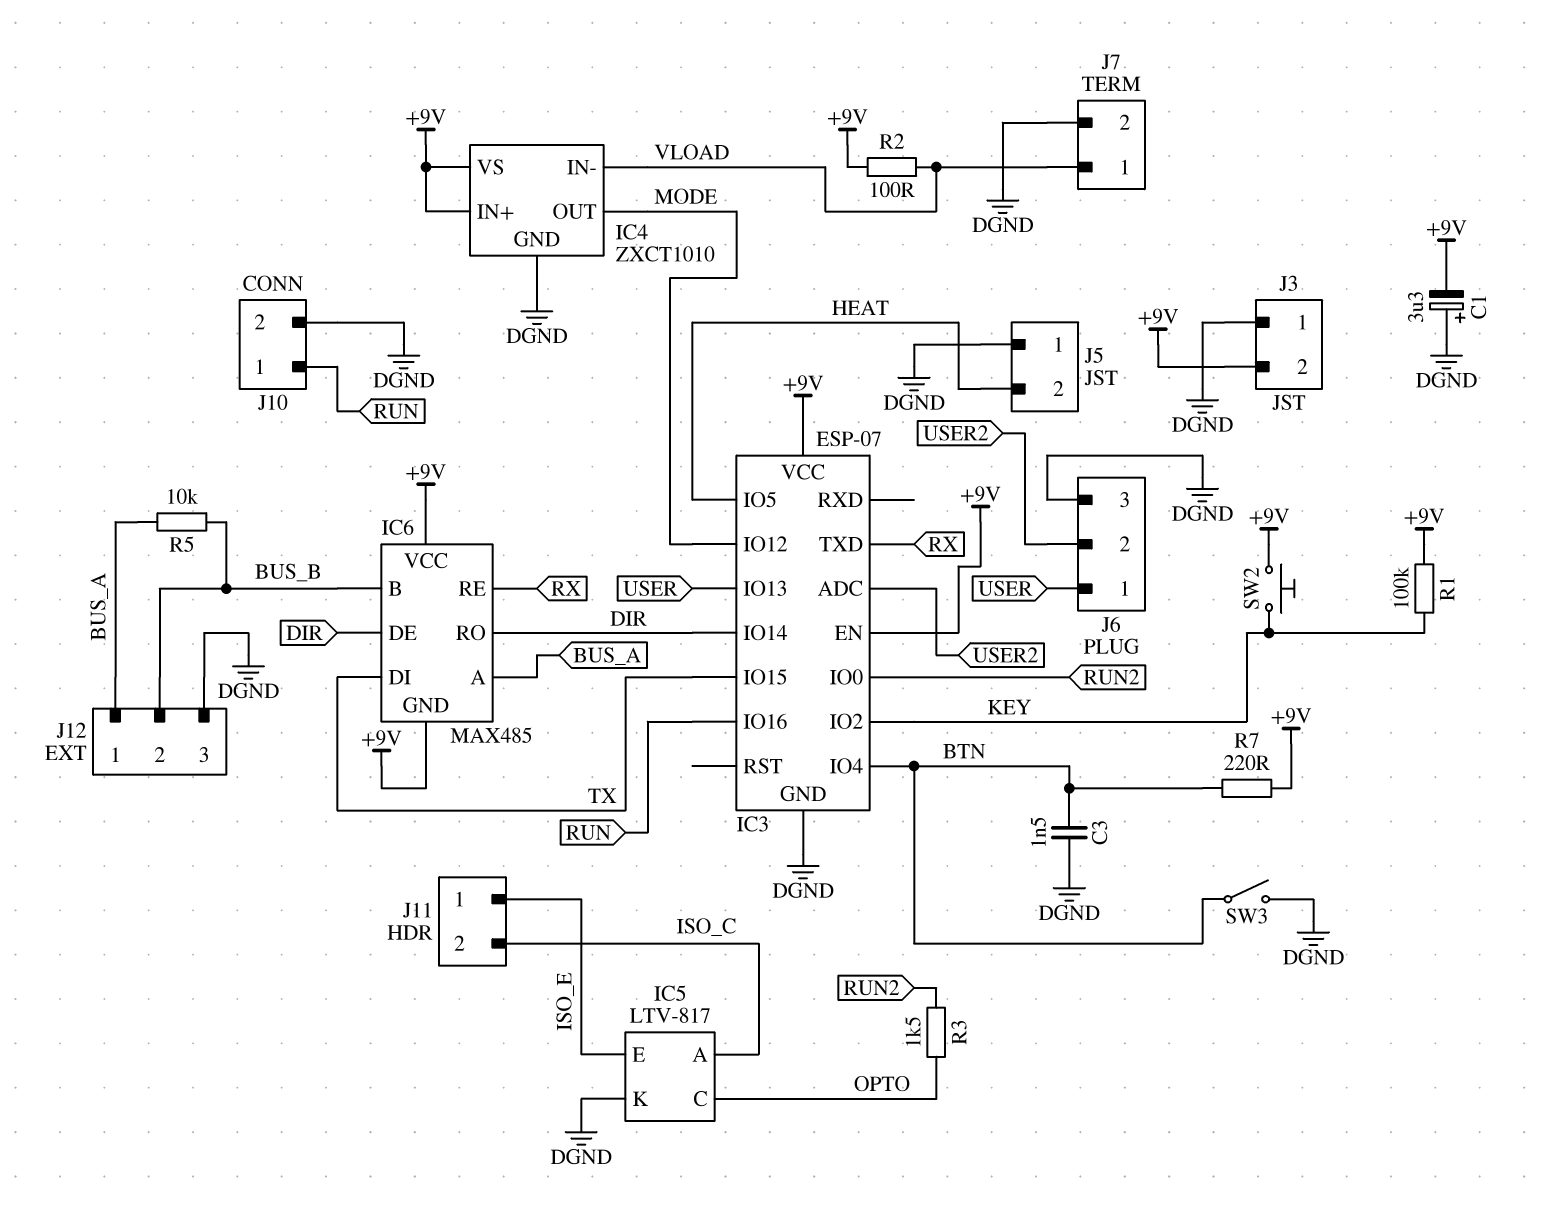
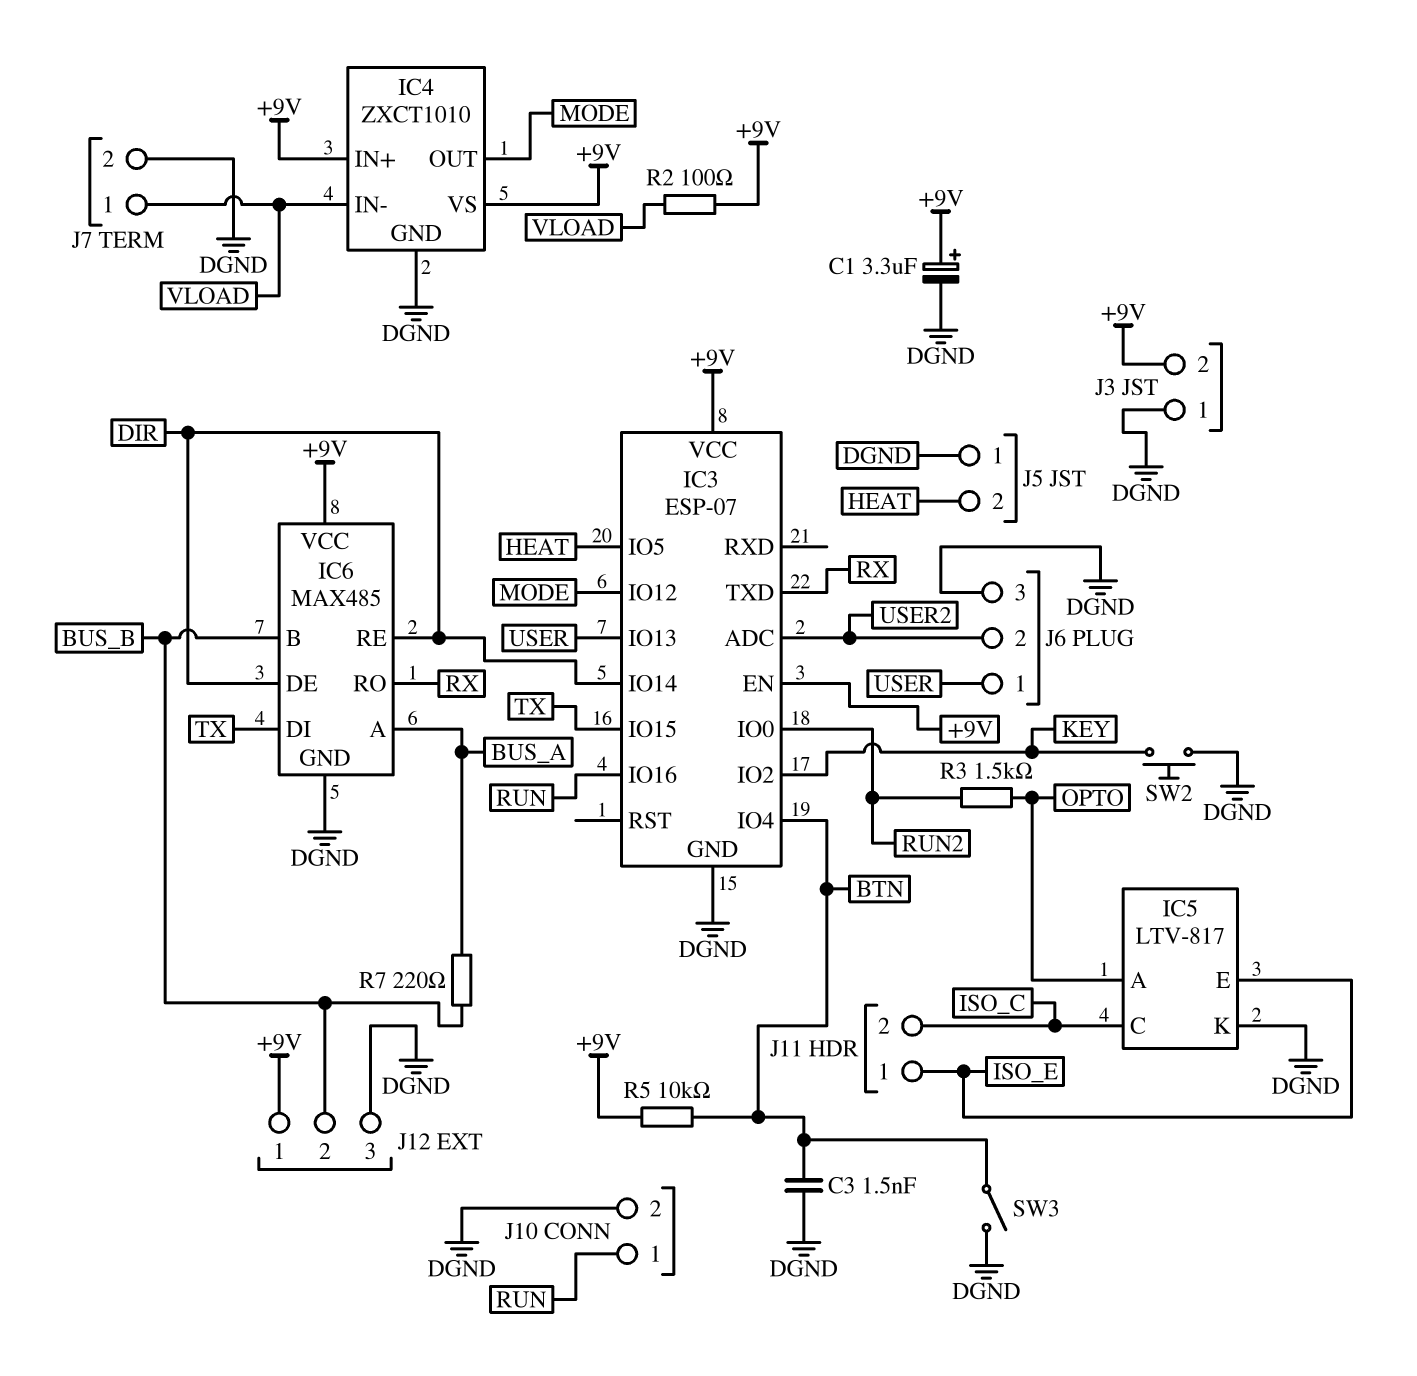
C1: 3.3uF (plus DGND, minus +9V) -> 3.3uF (plus +9V, minus DGND)
IC5 pin A: ISO_C -> OPTO
IC5 pin C: OPTO -> ISO_C
IC6 pin GND: +9V -> DGND
IC6 pin RE: RX -> DIR
IC6 pin RO: DIR -> RX
J12 pin 1: BUS_A -> +9V
R1: 100k (+9V, KEY) -> none
R5: 10k (BUS_A, BUS_B) -> 10k (+9V, BTN)
R7: 220 (+9V, BTN) -> 220 (BUS_A, BUS_B)
SW2: button (+9V, KEY) -> button (DGND, KEY)

